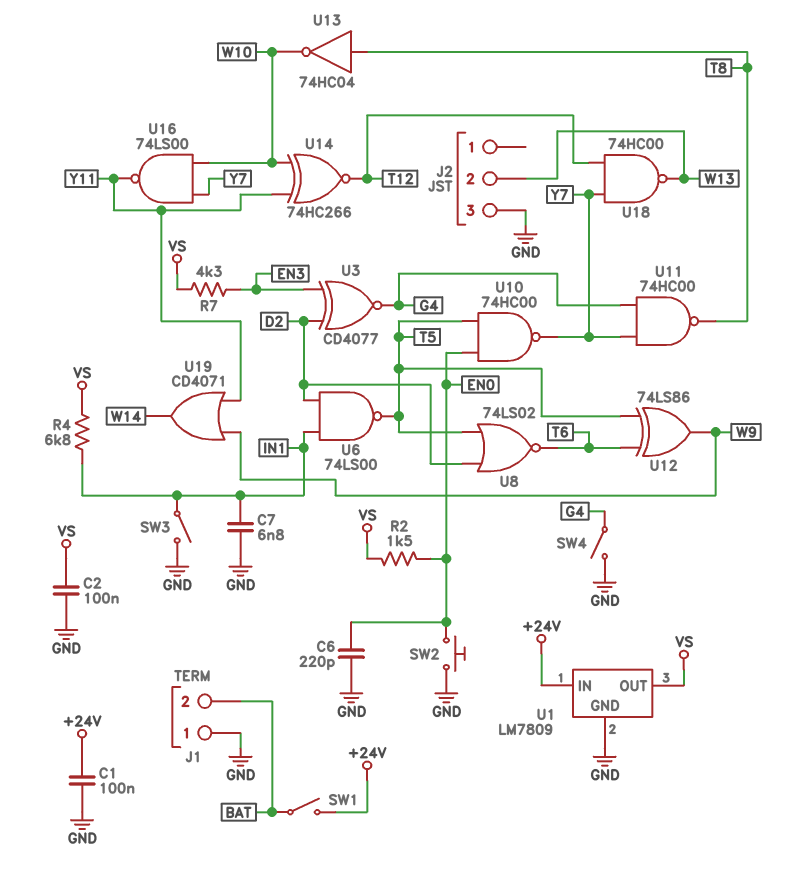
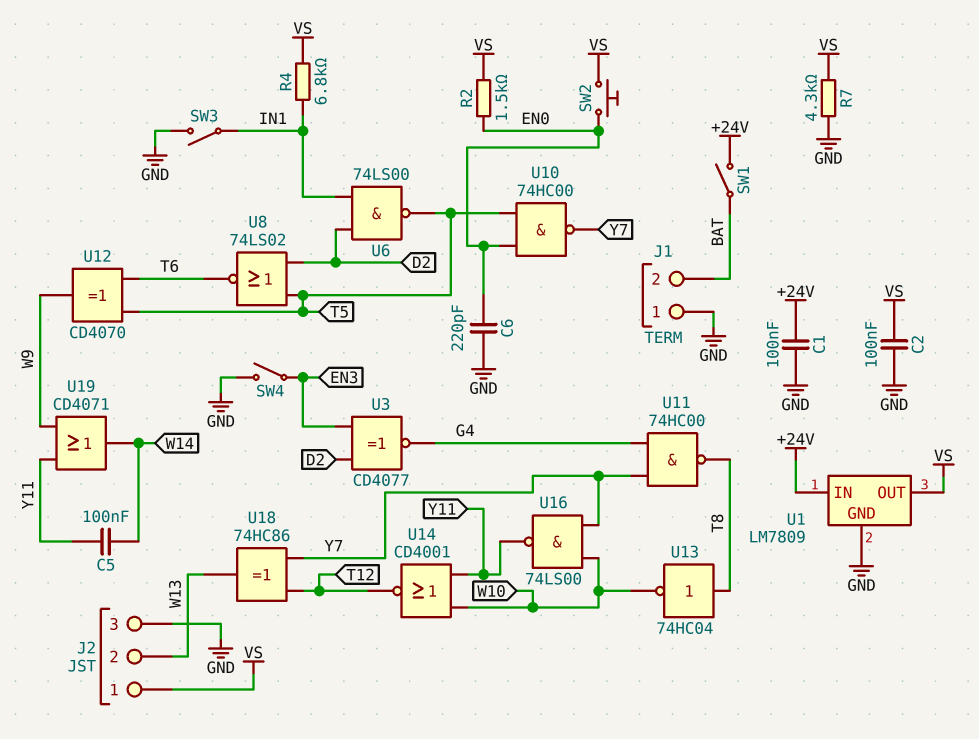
C5: none -> 100nF (W14, Y11)
C7: 6.8nF (GND, IN1) -> none
J2 pin 1: none -> VS
R7: 4.3k (EN3, VS) -> 4.3k (GND, VS)
SW2: button (EN0, GND) -> button (EN0, VS)
SW4: switch (G4, GND) -> switch (EN3, GND)
U12: XOR 74LS86 (in T5, in T6, out W9) -> XOR CD4070 (in T5, in T6, out W9)
U14: XNOR 74HC266 (in W10, in Y11, out T12) -> NOR CD4001 (in W10, in Y11, out T12)
U18: NAND 74HC00 (in T12, in Y7, out W13) -> XOR 74HC86 (in T12, in Y7, out W13)

